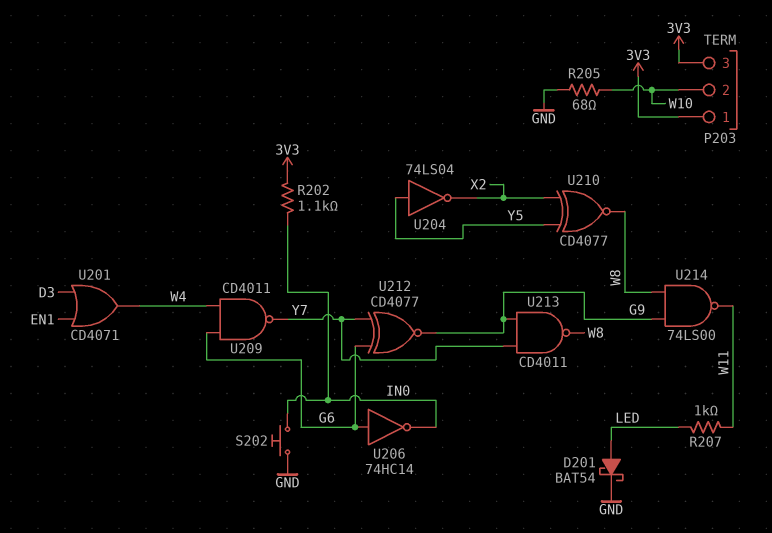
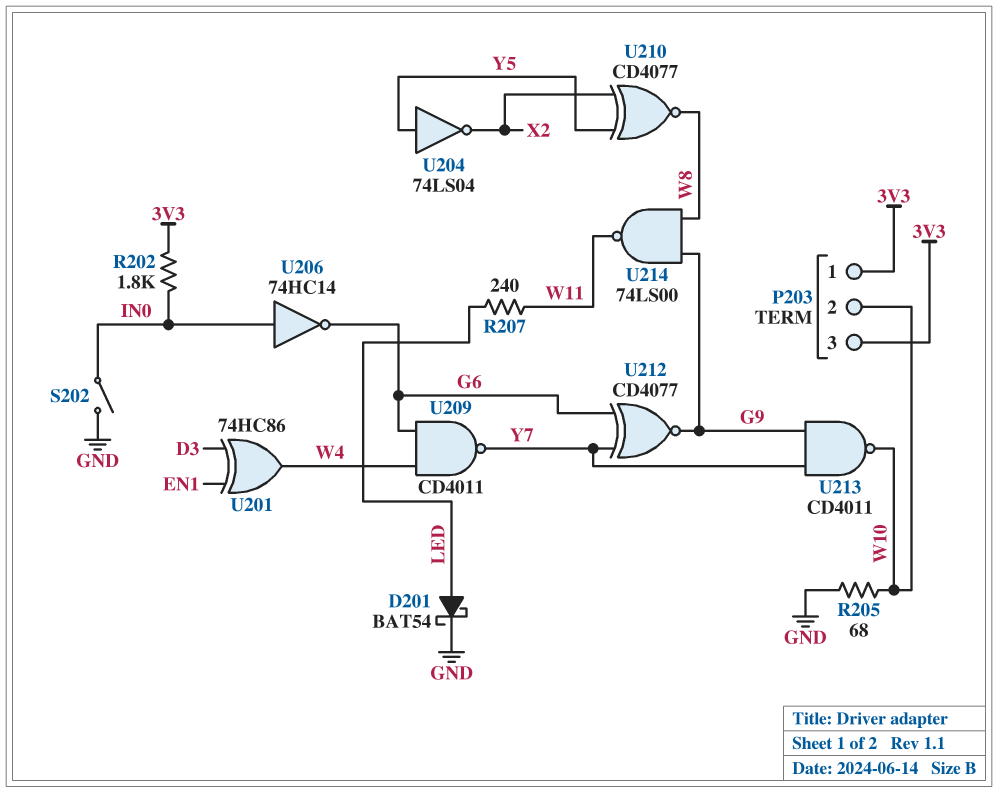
R202: 1.1k (3V3, IN0) -> 1.8k (3V3, IN0)
R207: 1k (LED, W11) -> 240 (LED, W11)
S202: button (GND, IN0) -> switch (GND, IN0)
U201: OR CD4071 (in D3, in EN1, out W4) -> XOR 74HC86 (in D3, in EN1, out W4)
U206: NOT 74HC14 (in G6, out IN0) -> NOT 74HC14 (in IN0, out G6)
U213: NAND CD4011 (in G9, in Y7, out W8) -> NAND CD4011 (in G9, in Y7, out W10)

